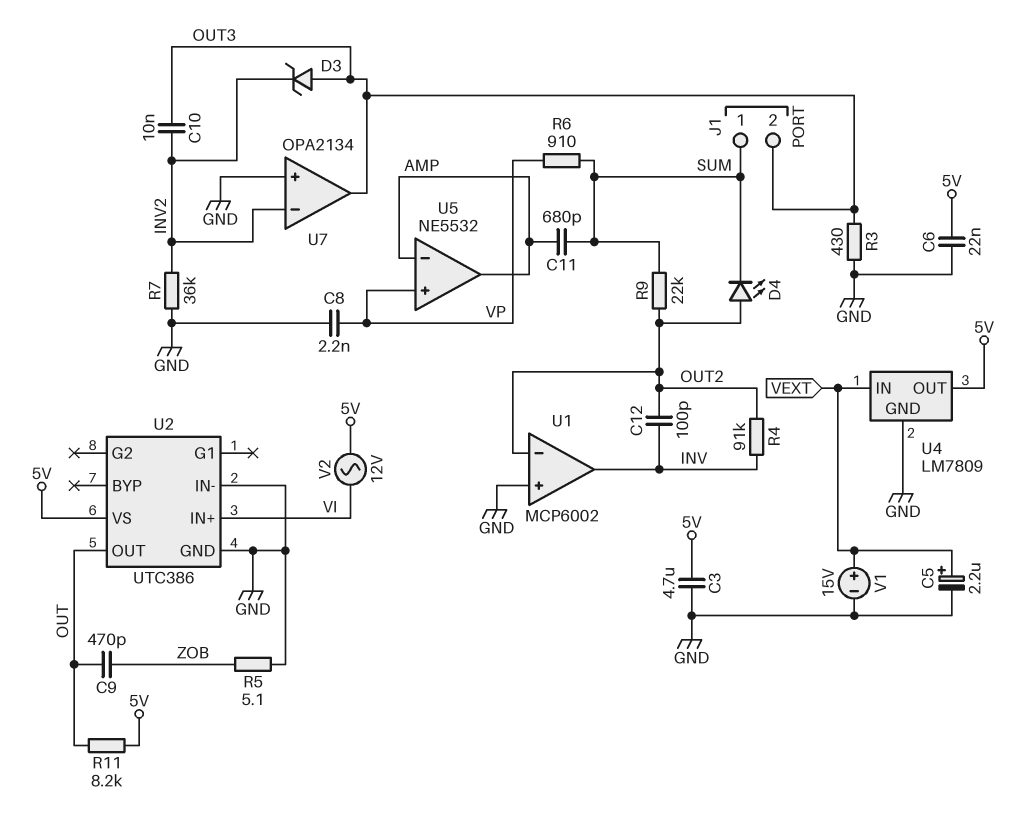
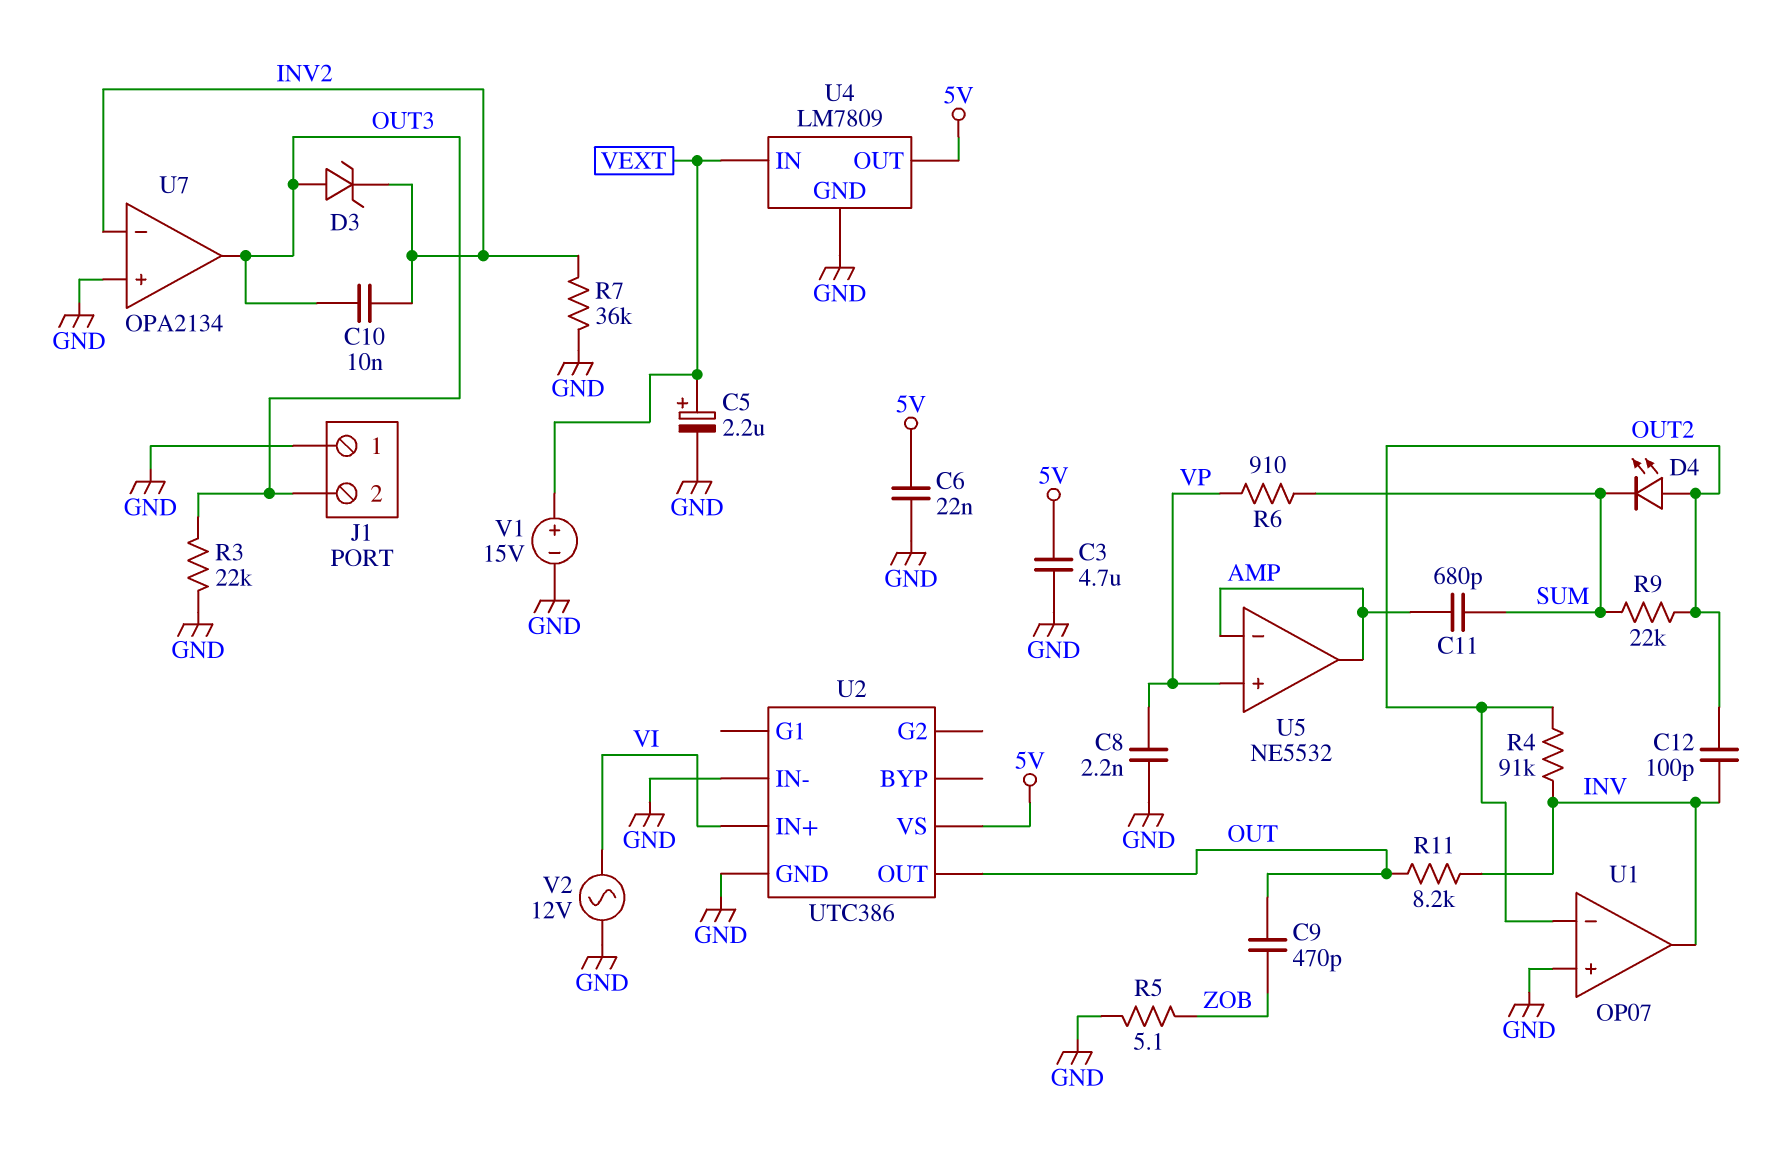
J1 pin 1: SUM -> GND
R3: 430 (GND, OUT3) -> 22k (GND, OUT3)
R11: 8.2k (5V, OUT) -> 8.2k (INV, OUT)
U1: MCP6002 -> OP07
V2: AC 12V (5V, VI) -> AC 12V (GND, VI)

